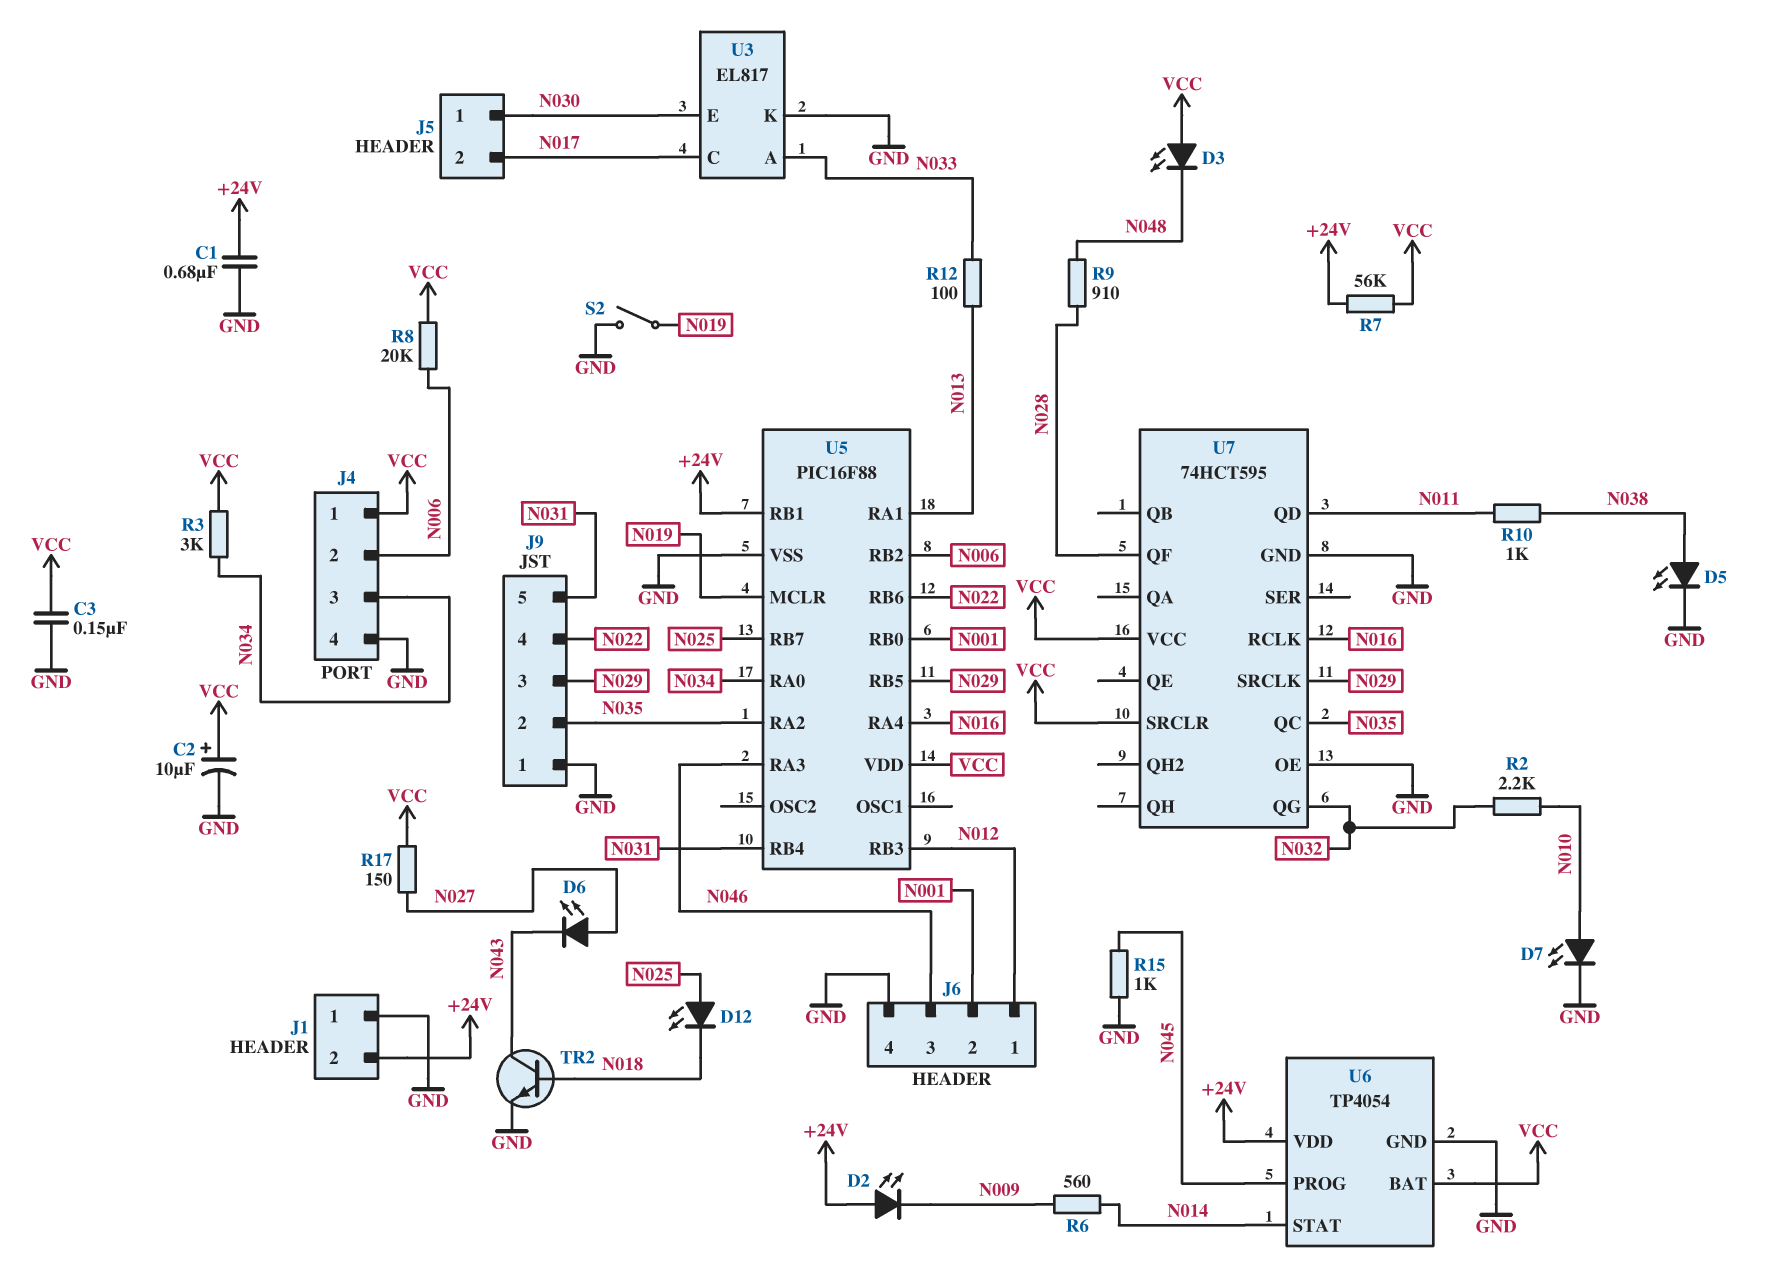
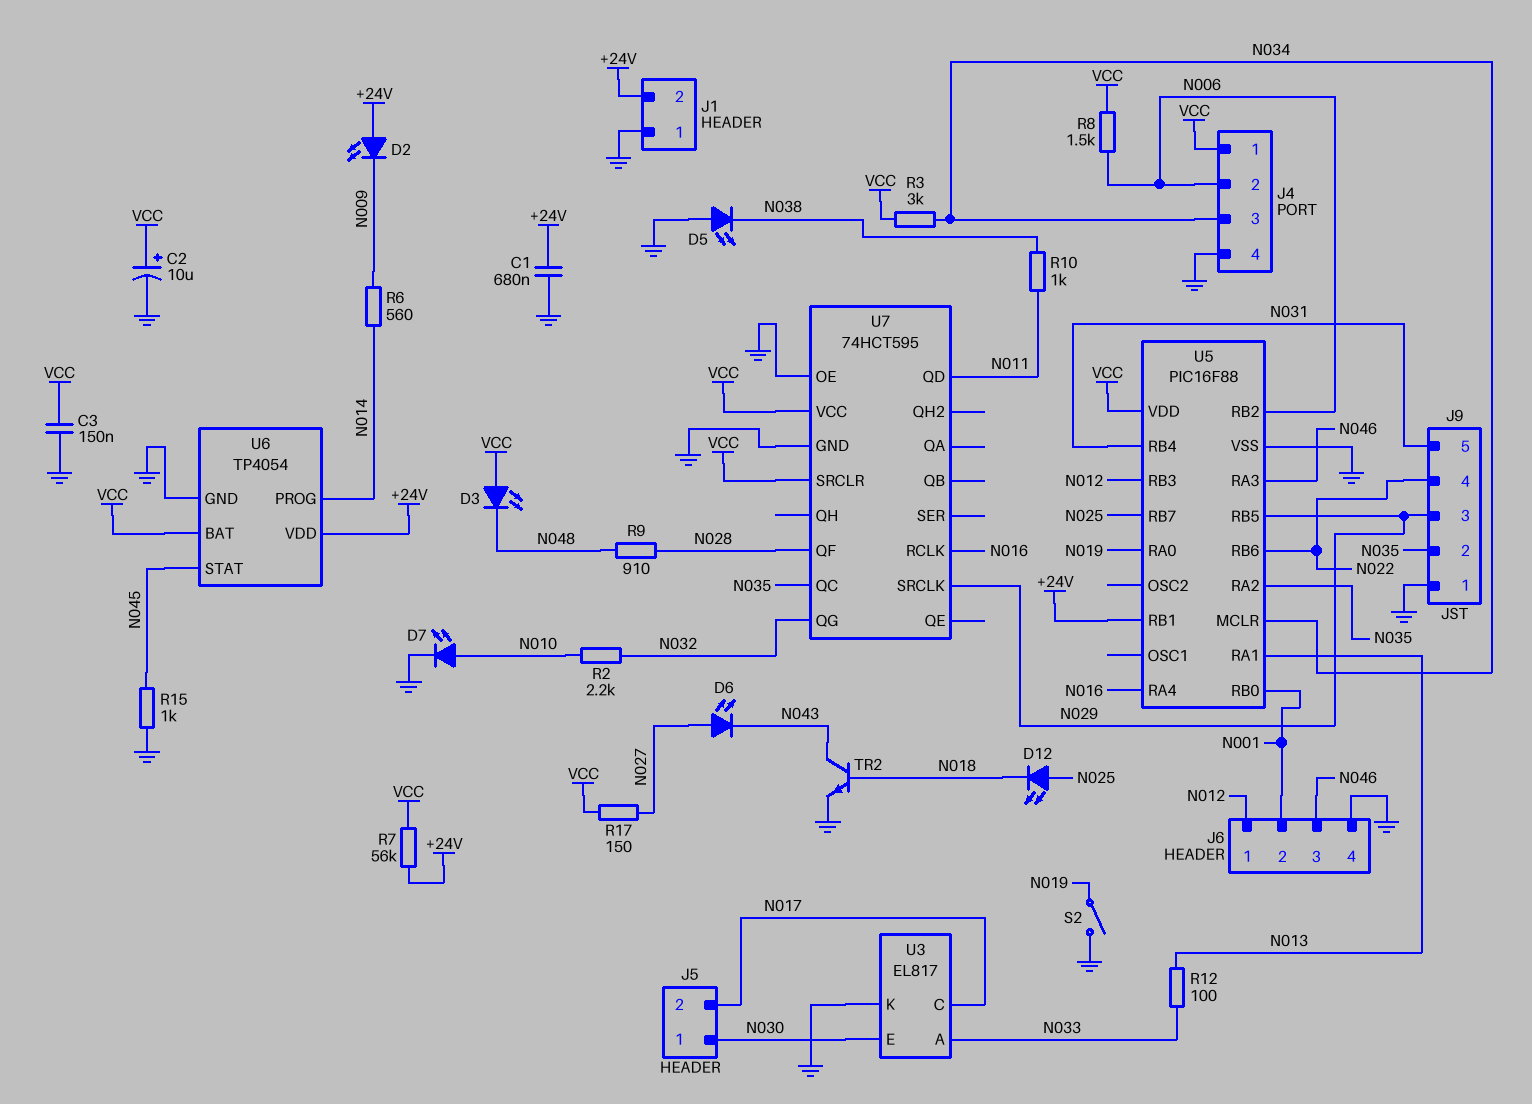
D5: LED (A N038, K GND) -> LED (A GND, K N038)
R8: 20k (N006, VCC) -> 1.5k (N006, VCC)
U5 pin MCLR: N019 -> N034
U5 pin RA0: N034 -> N019
U6 pin PROG: N045 -> N014
U6 pin STAT: N014 -> N045

